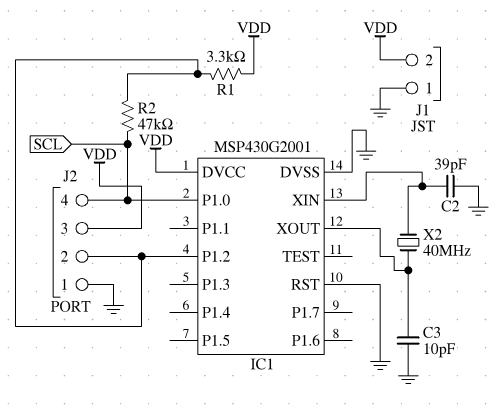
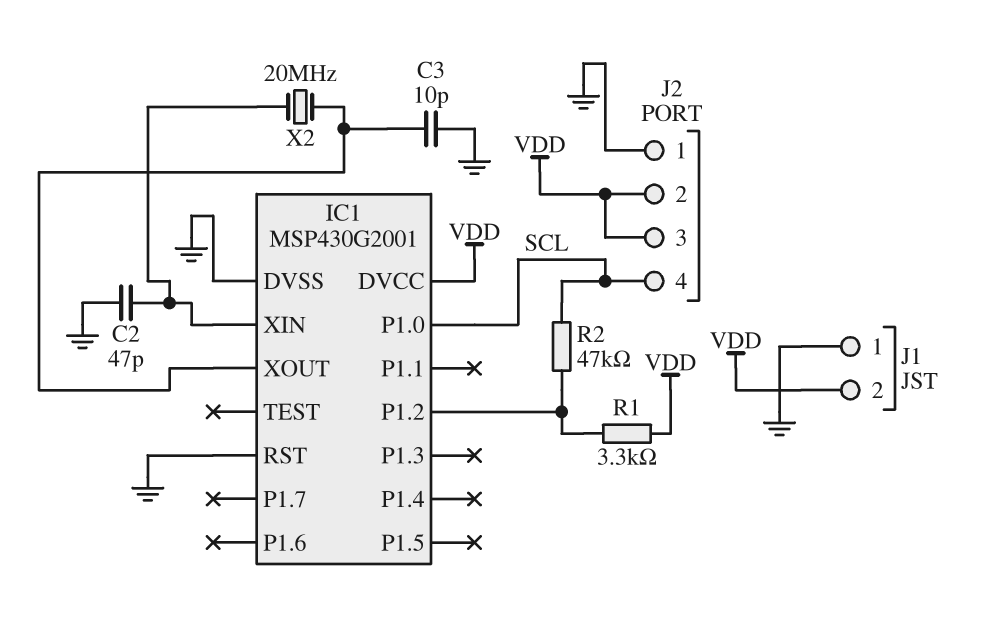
C2: 39pF (GND, IC1/XIN) -> 47pF (GND, IC1/XIN)
J2 pin 2: IC1/P1.2 -> VDD
X2: 40MHz (IC1/XIN, IC1/XOUT) -> 20MHz (IC1/XIN, IC1/XOUT)

